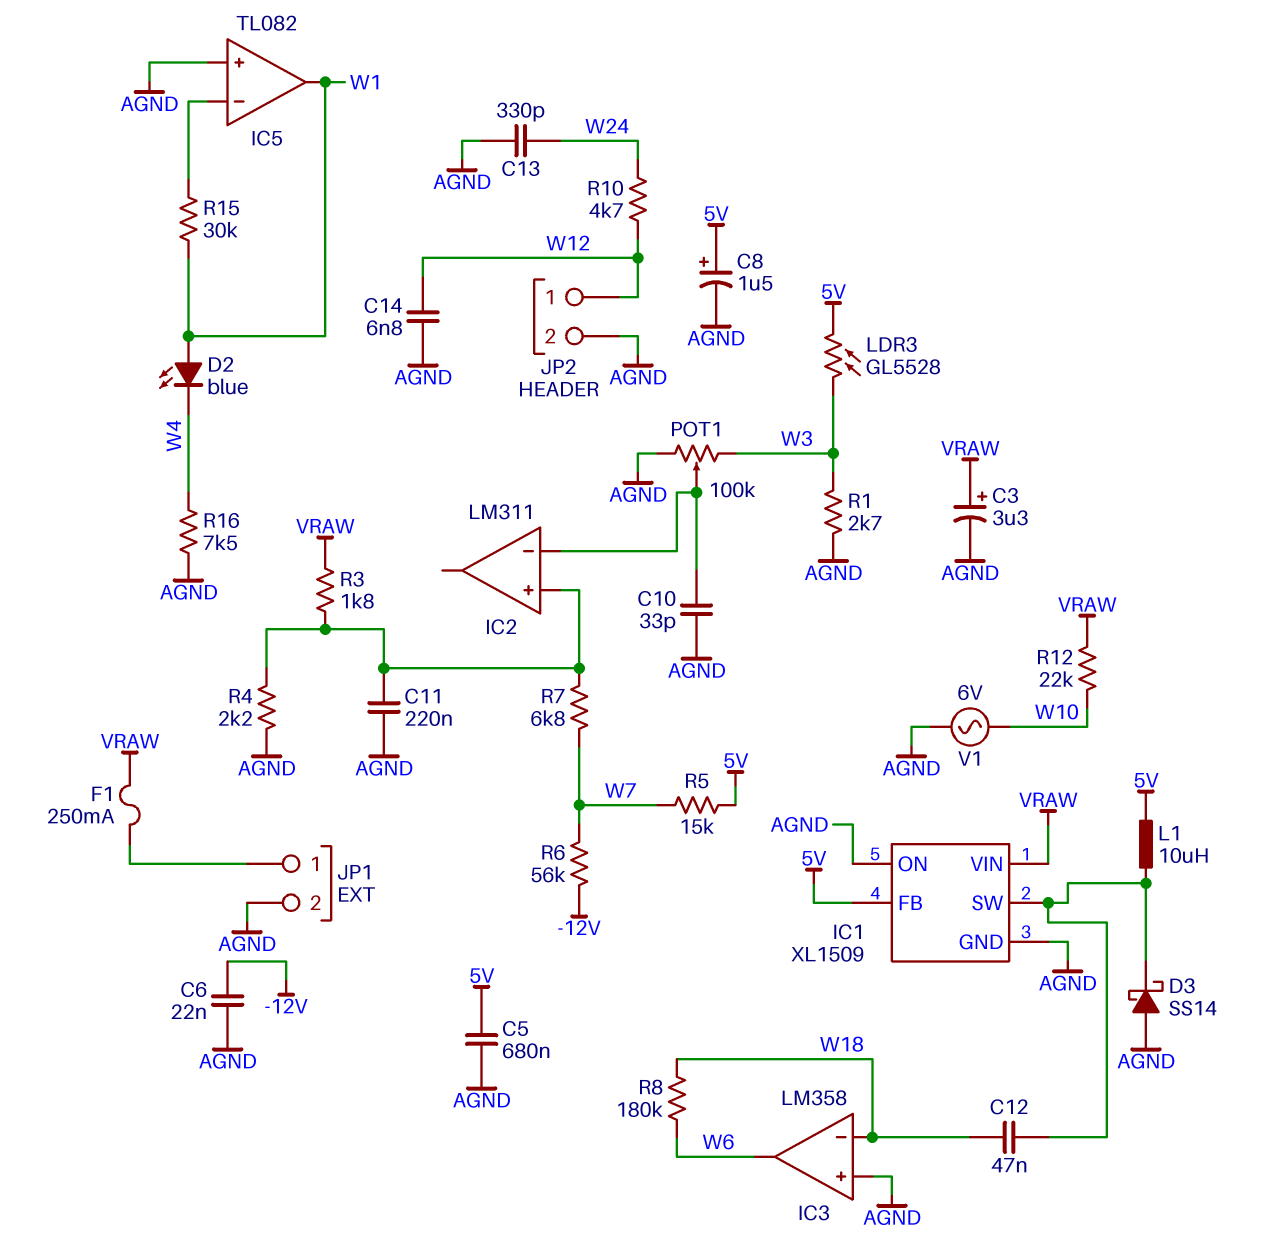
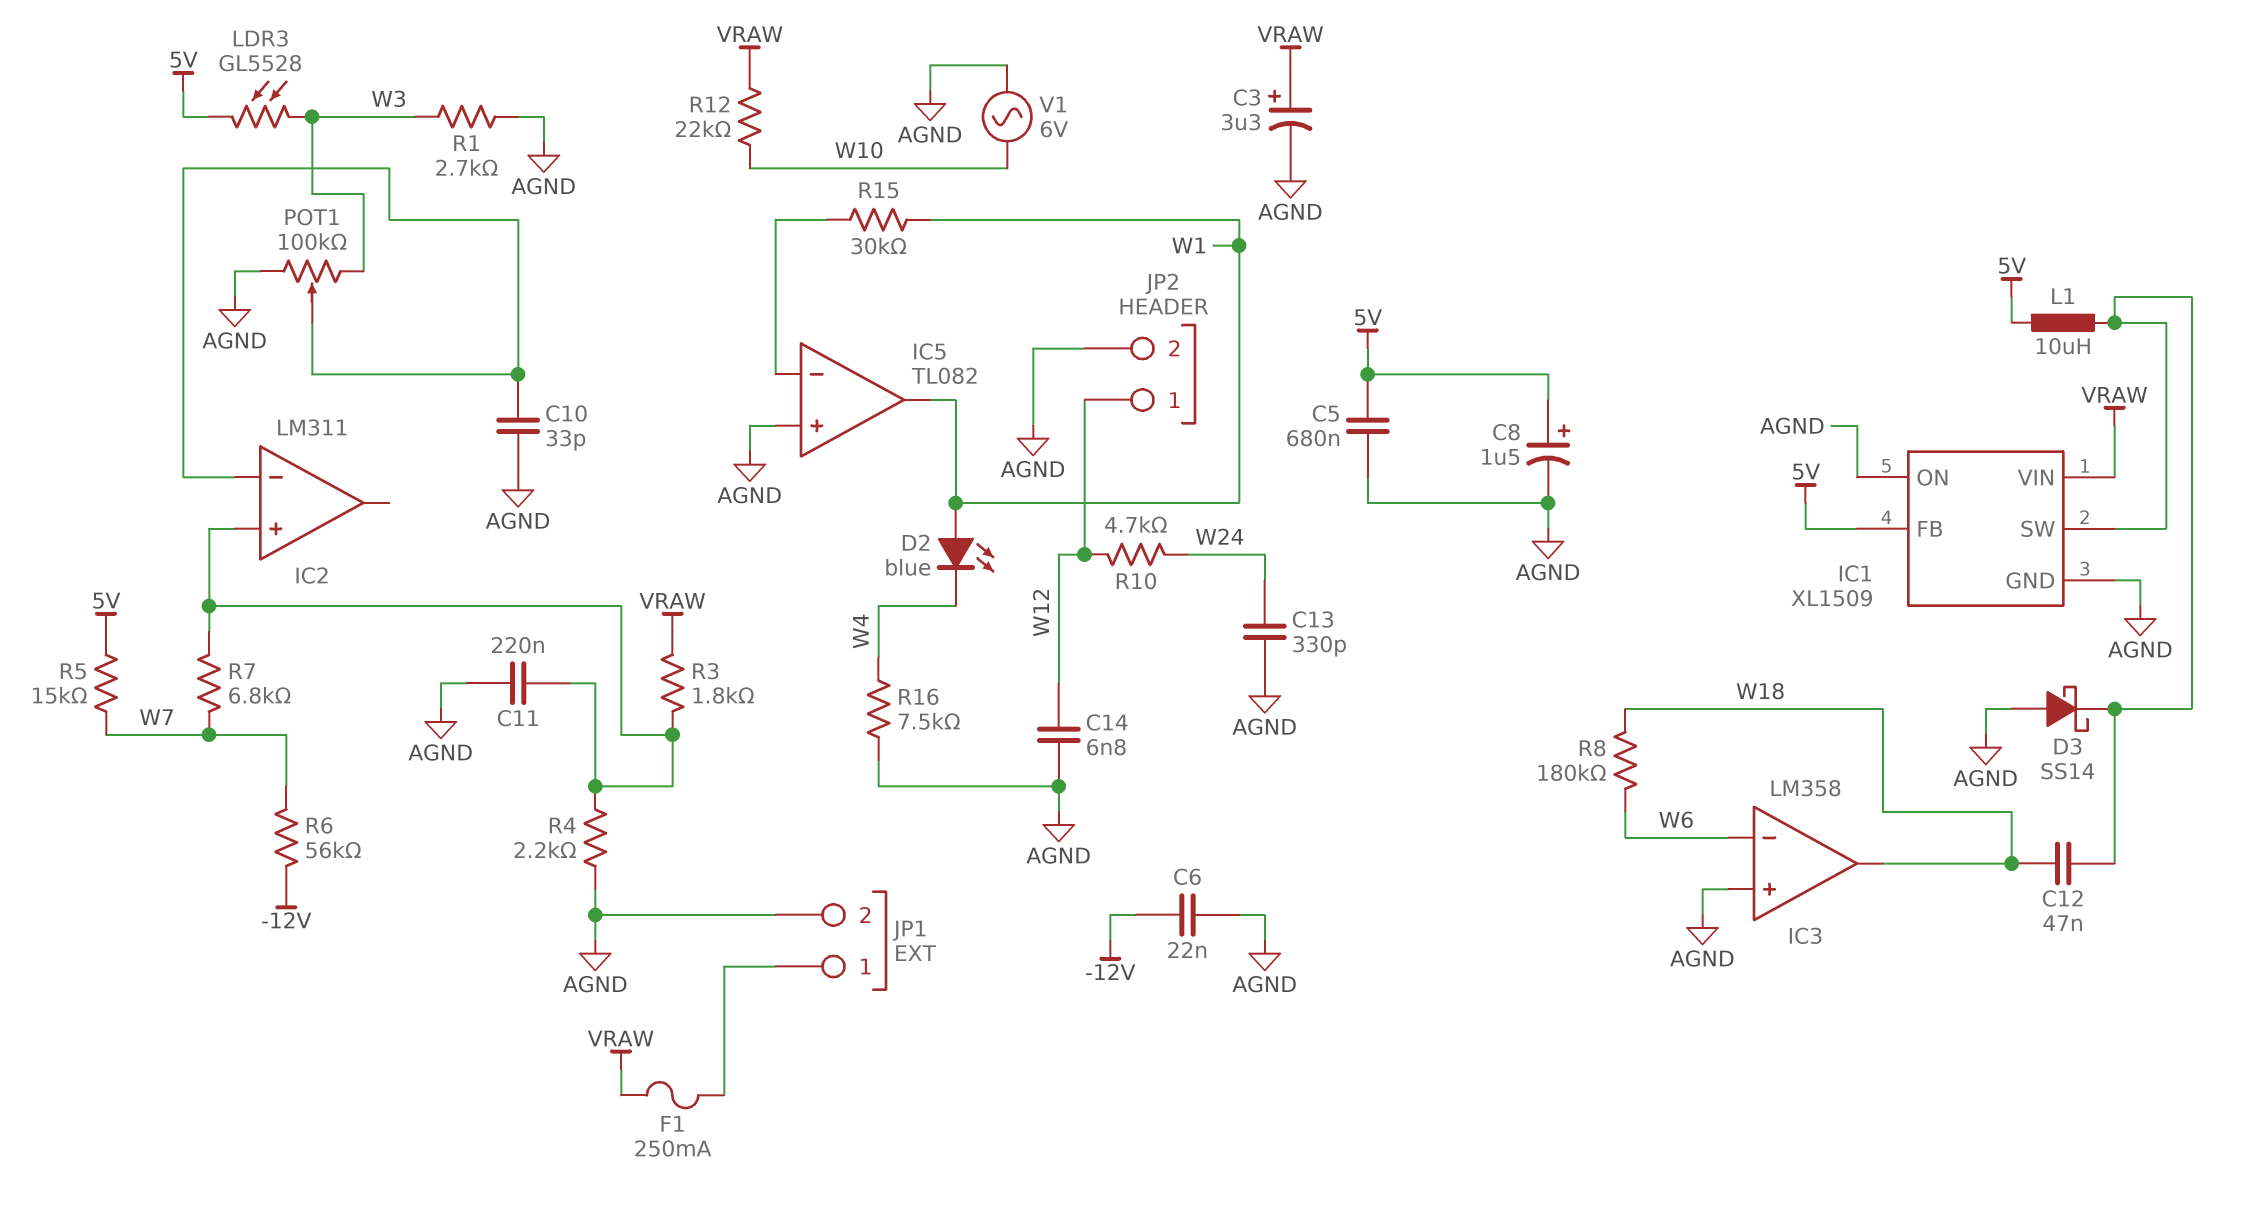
IC3 pin in-: W18 -> W6
IC3 pin out: W6 -> W18

